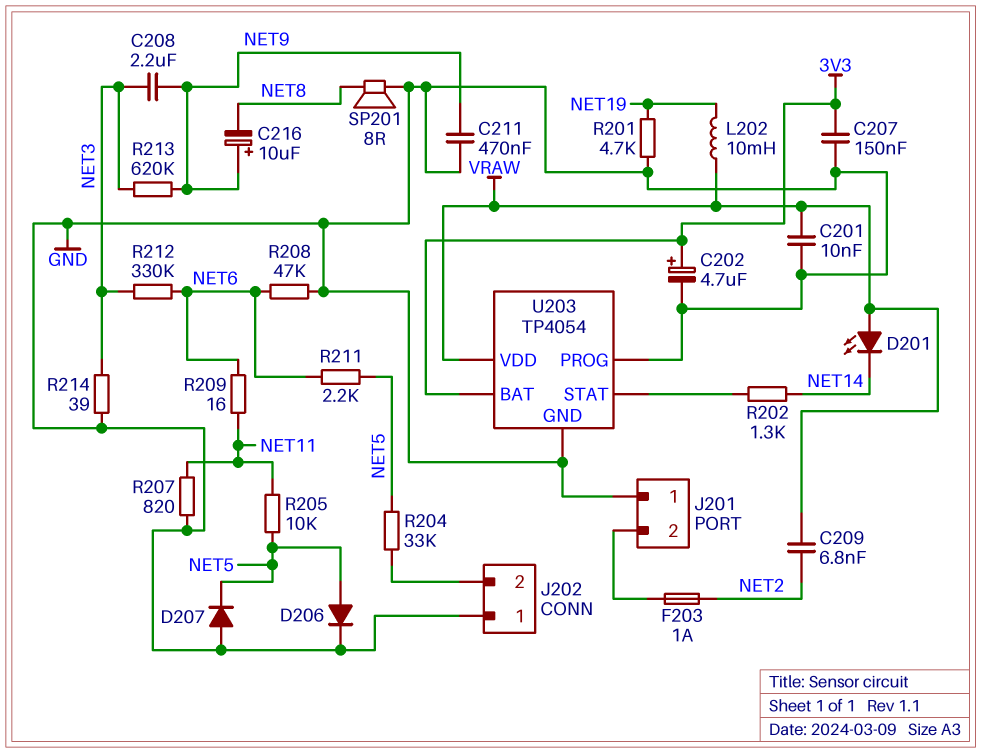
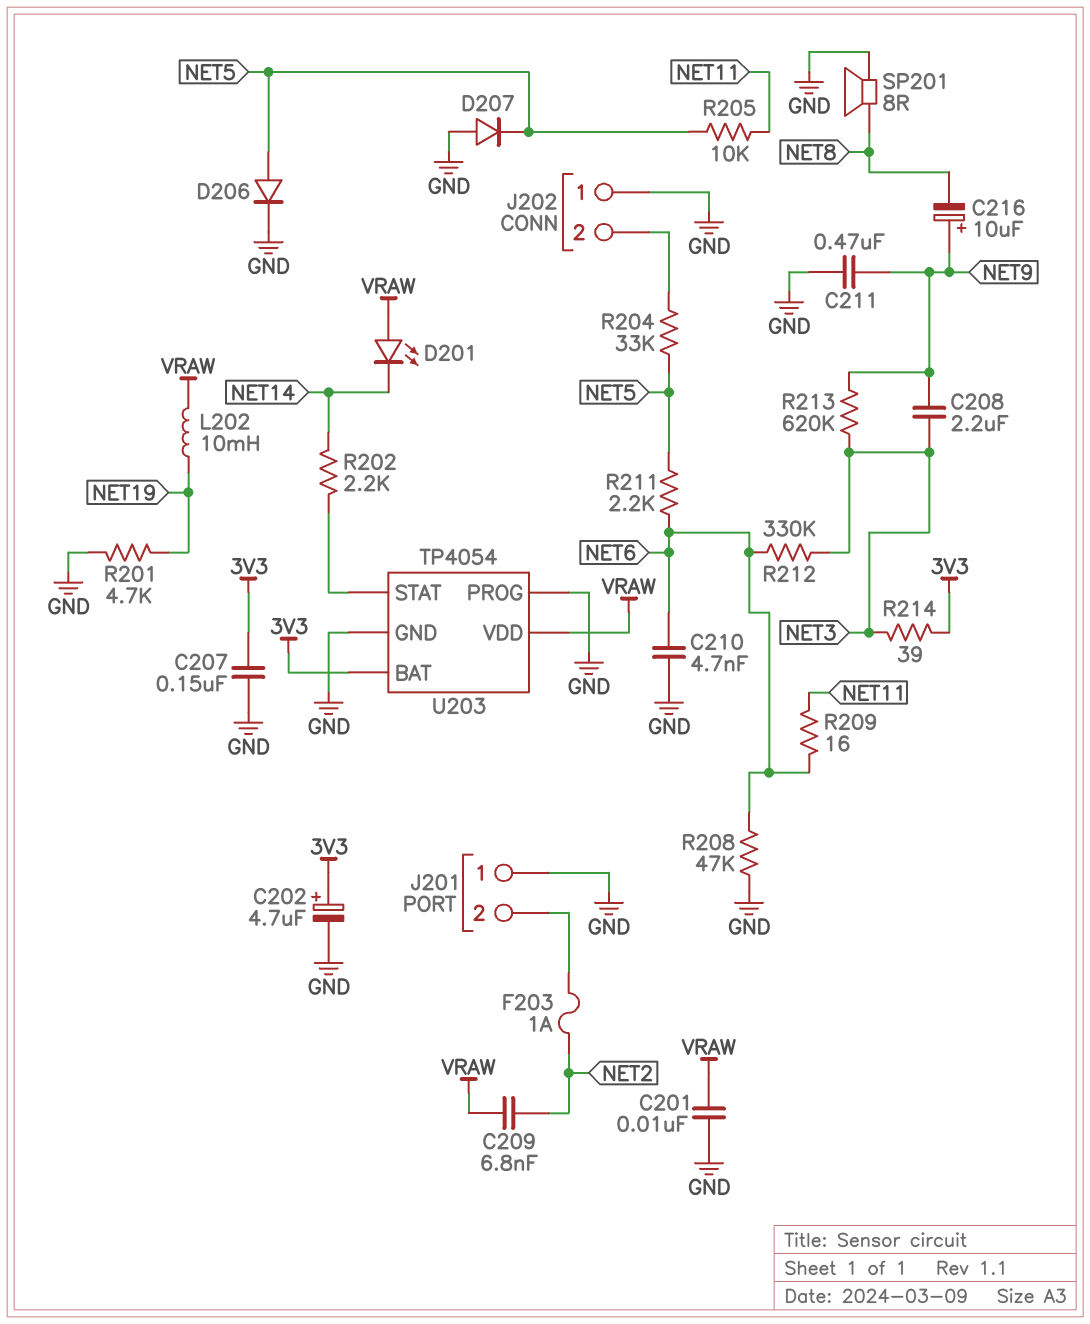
C210: none -> 4.7nF (GND, NET6)
R202: 1.3k (NET14, U203/STAT) -> 2.2k (NET14, U203/STAT)
R207: 820 (GND, NET11) -> none
R214: 39 (GND, NET3) -> 39 (3V3, NET3)

